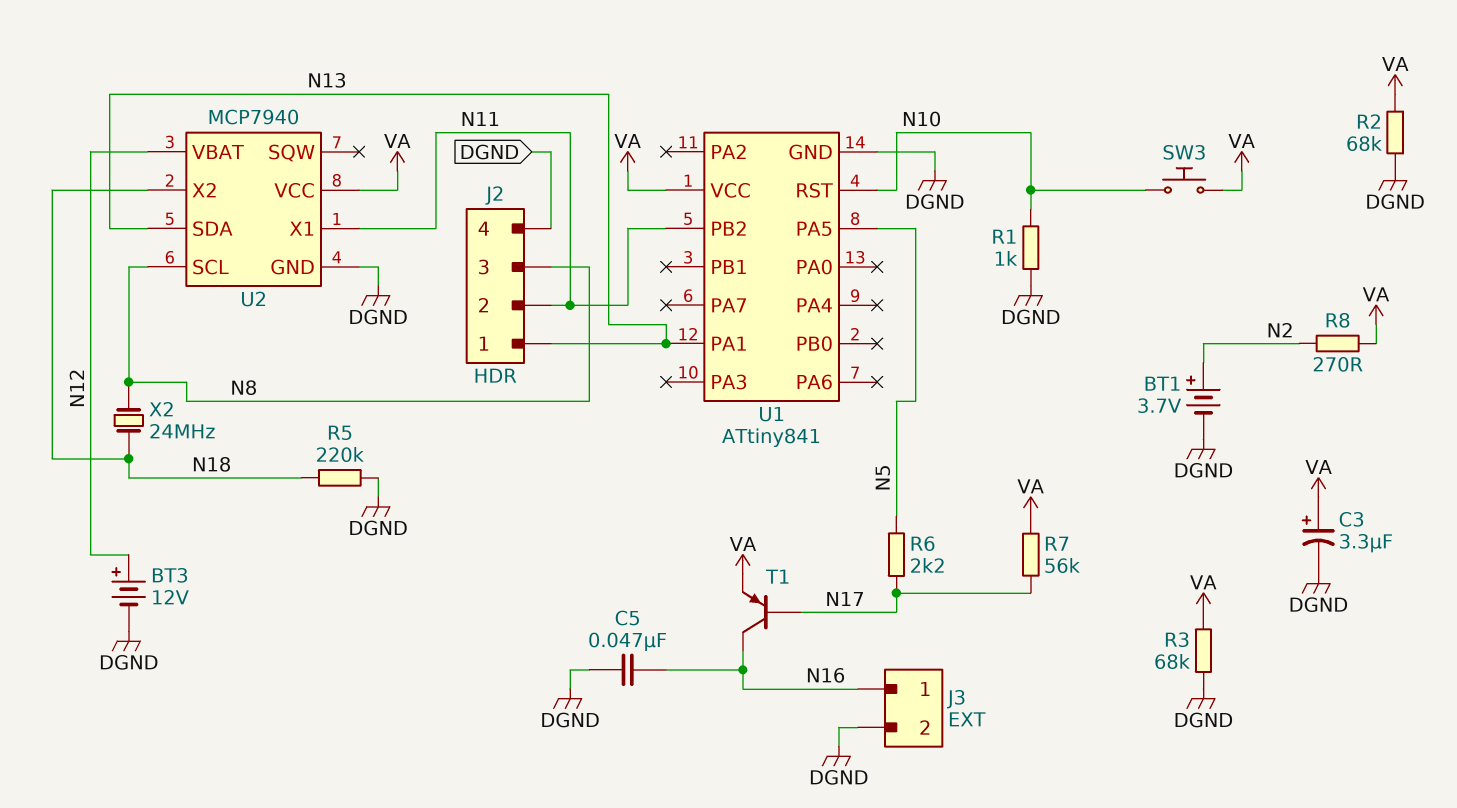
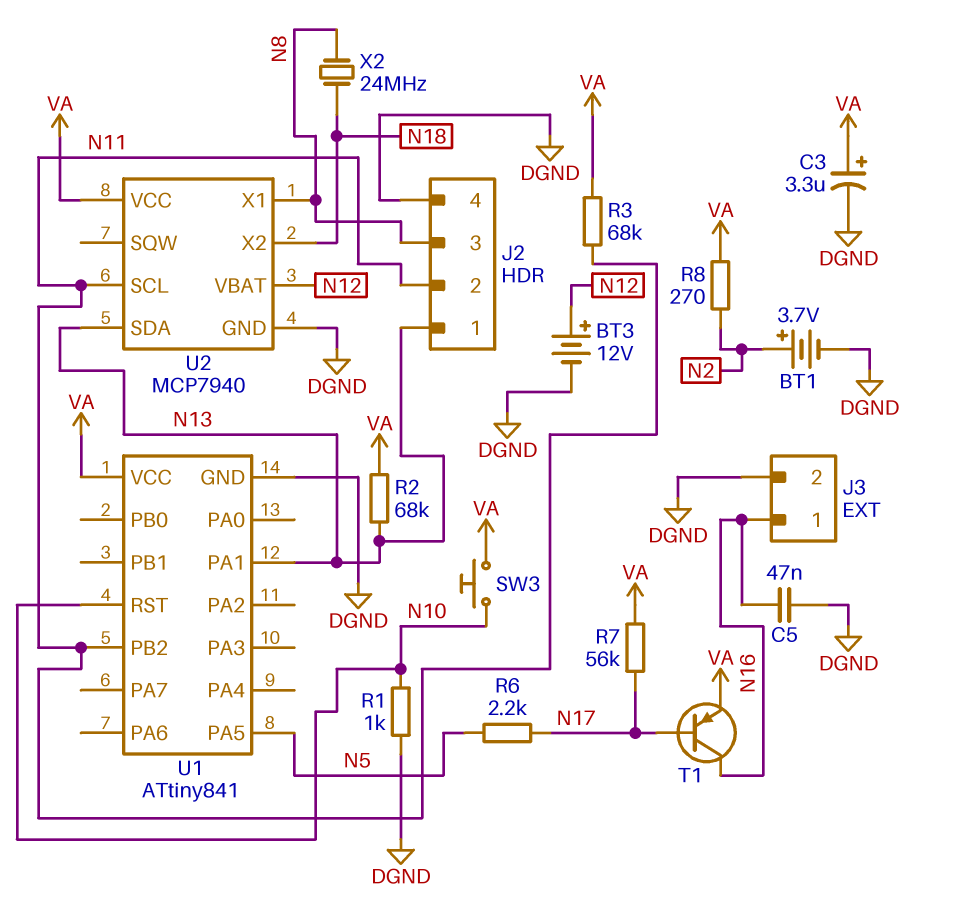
R2: 68k (DGND, VA) -> 68k (N13, VA)
R3: 68k (DGND, VA) -> 68k (N11, VA)
R5: 220k (DGND, N18) -> none
U2 pin SCL: N8 -> N11
U2 pin X1: N11 -> N8

